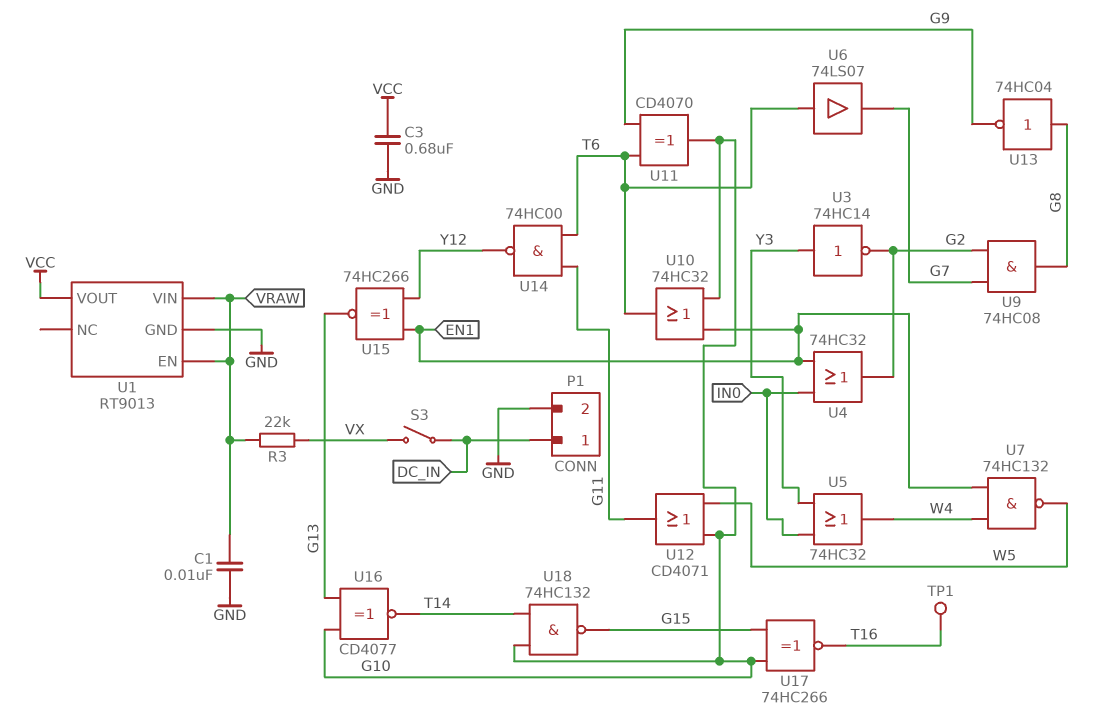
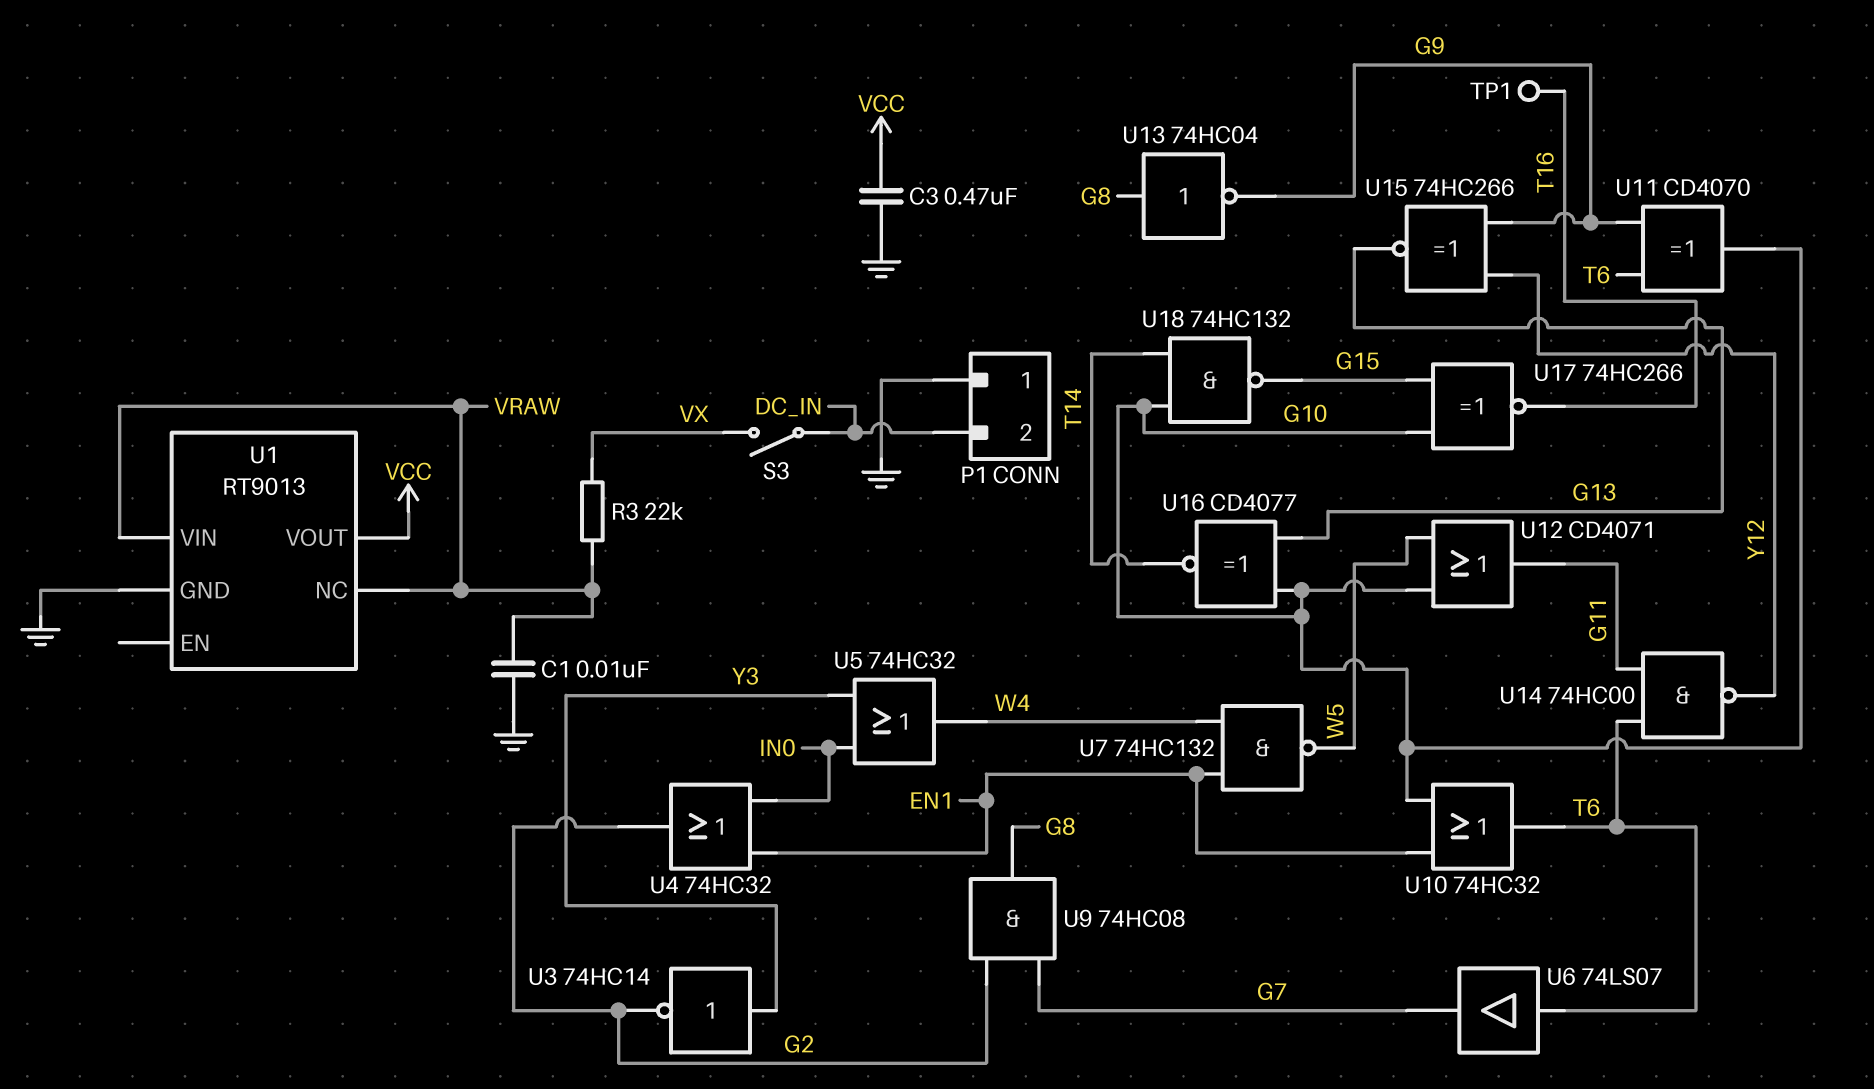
C3: 680nF (GND, VCC) -> 470nF (GND, VCC)
P1 pin 1: DC_IN -> GND
P1 pin 2: GND -> DC_IN
U1 pin EN: VRAW -> none
U1 pin NC: none -> VRAW
U15: XNOR 74HC266 (in EN1, in Y12, out G13) -> XNOR 74HC266 (in G9, in Y12, out G13)

